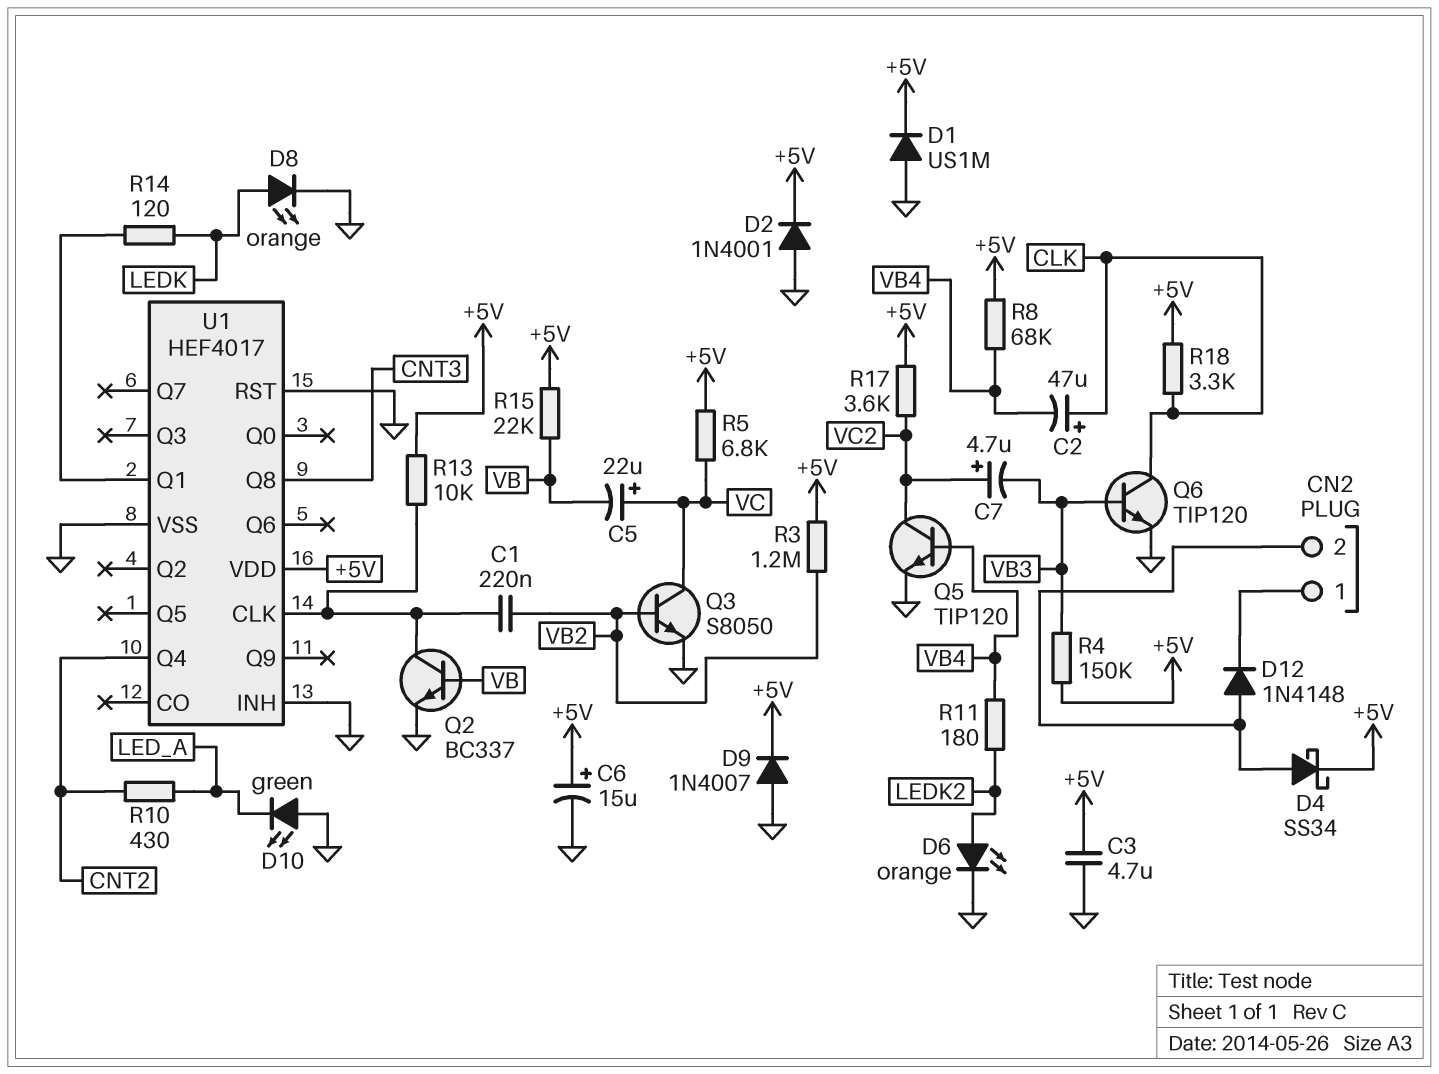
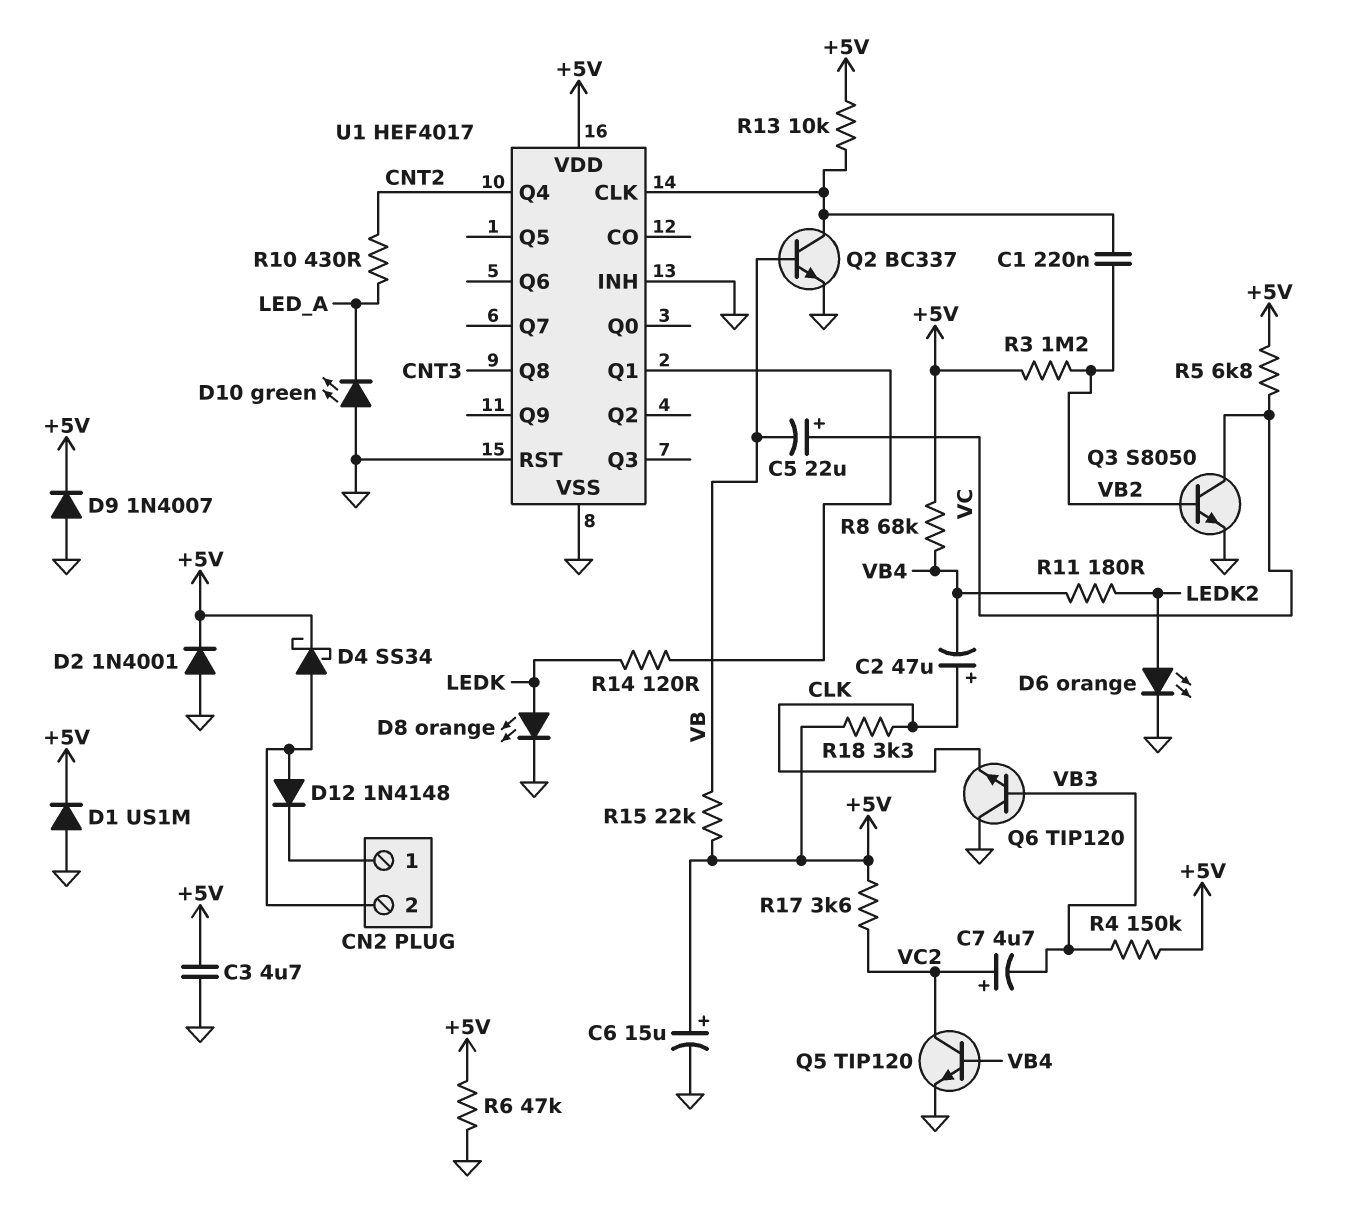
Q6: NPN TIP120 (B VB3, C CLK, E GND) -> NPN TIP120 (B VB3, C GND, E CLK)
R6: none -> 47k (+5V, GND)

